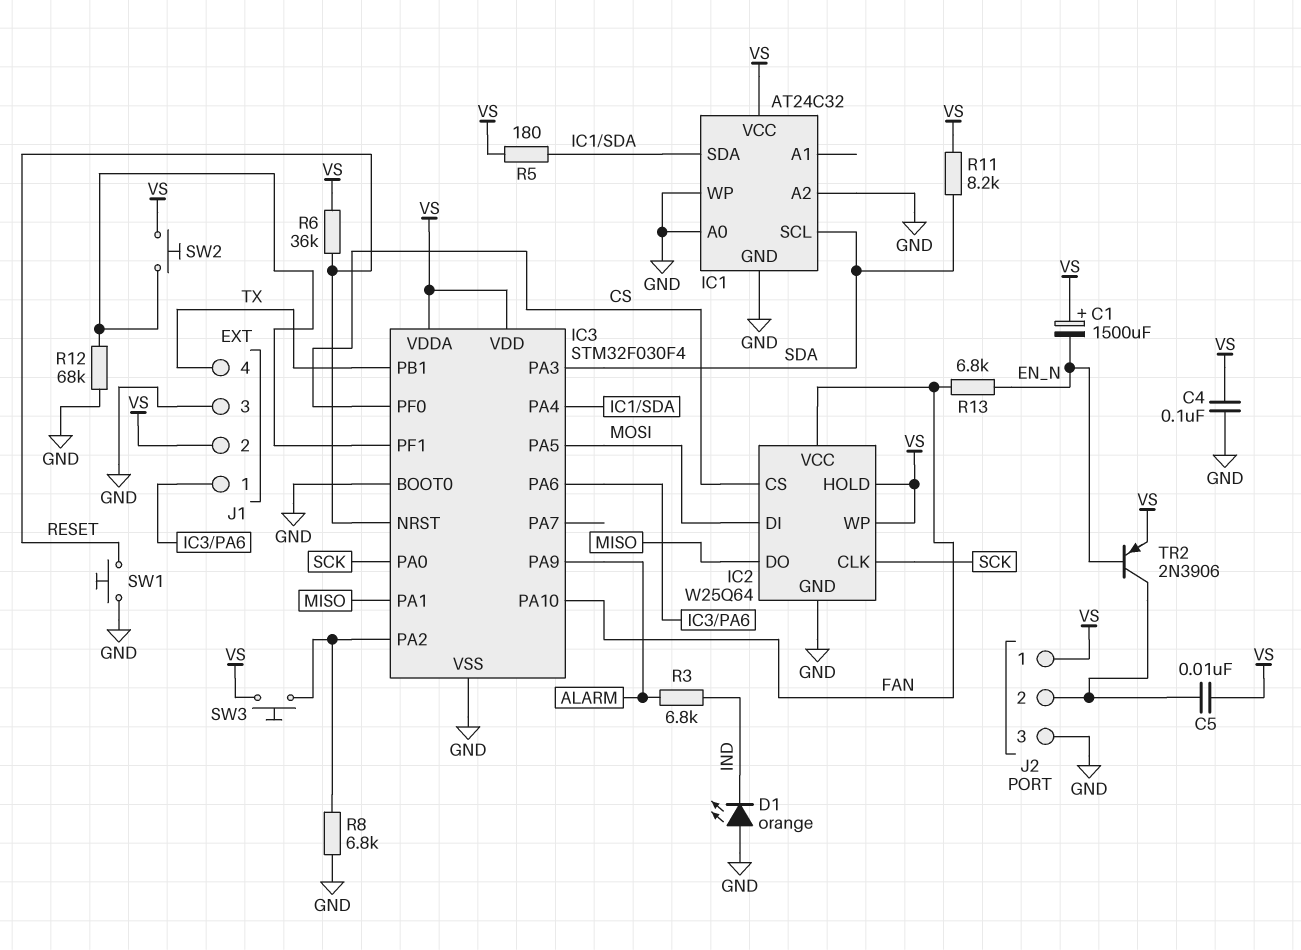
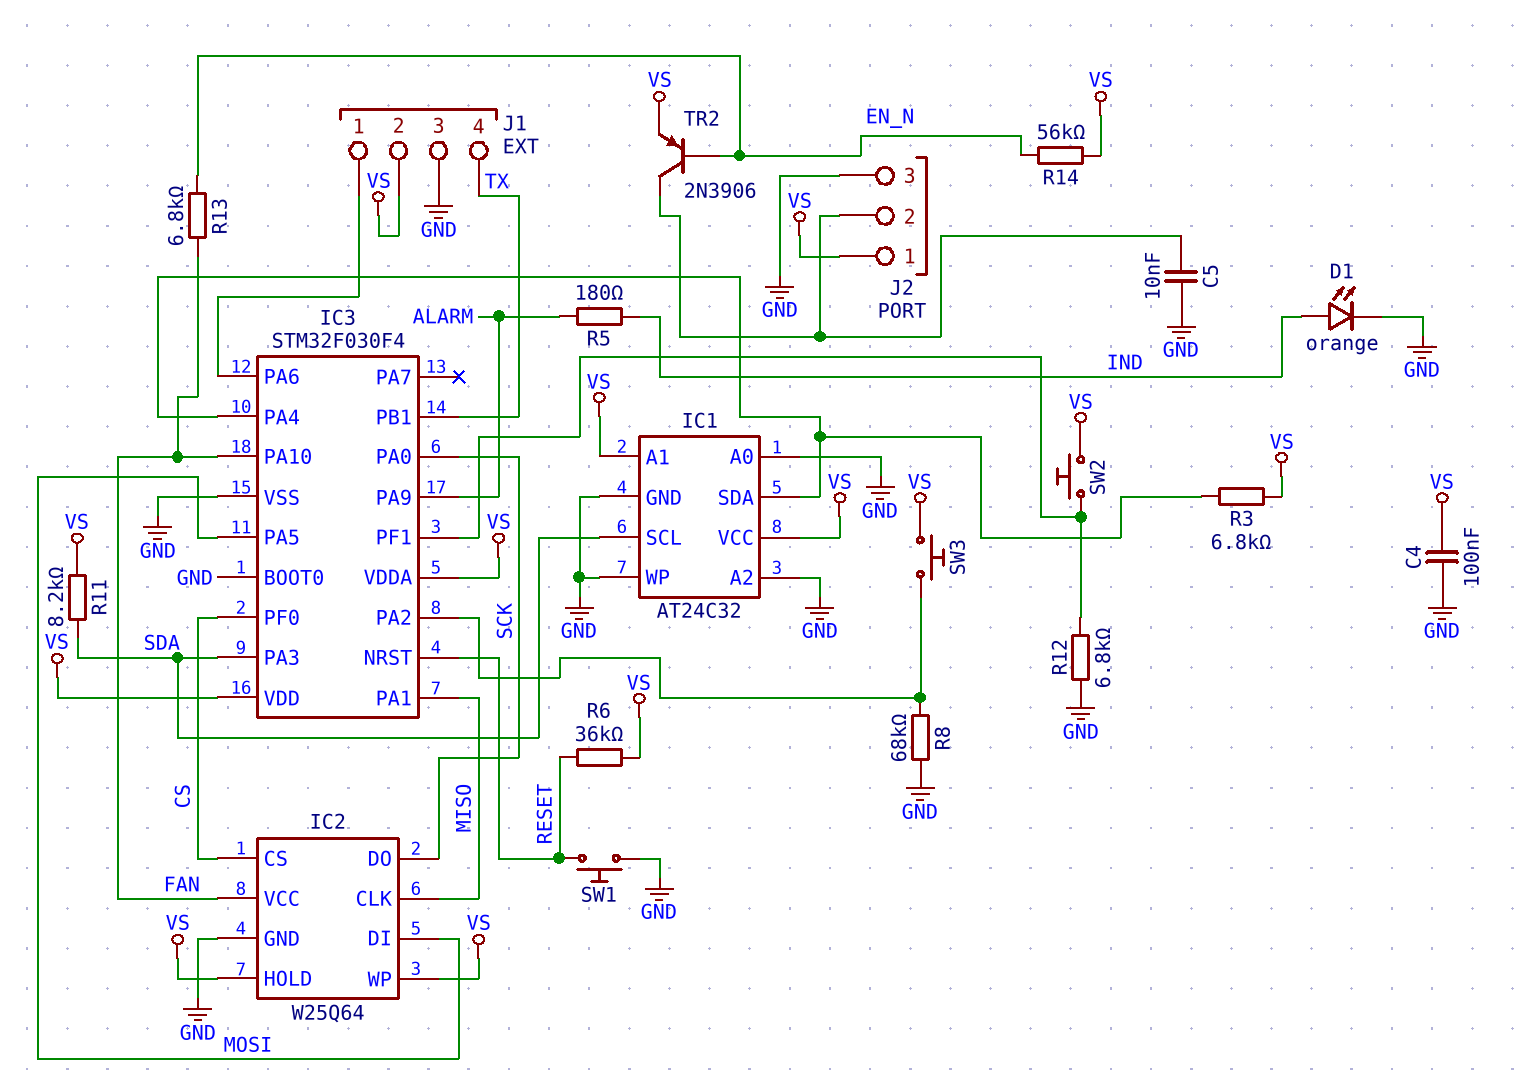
C1: 1500uF (plus VS, minus EN_N) -> none
C5: 10nF (J2/2, VS) -> 10nF (GND, J2/2)
D1: LED orange (A GND, K IND) -> LED orange (A IND, K GND)
IC1 pin A1: none -> VS
IC2 pin CLK: SCK -> MISO
IC2 pin DO: MISO -> SCK
R3: 6.8k (ALARM, IND) -> 6.8k (IC1/SDA, VS)
R5: 180 (IC1/SDA, VS) -> 180 (ALARM, IND)
R8: 6.8k (GND, IC3/PA2) -> 68k (GND, IC3/PA2)
R12: 68k (GND, IC3/PF1) -> 6.8k (GND, IC3/PF1)
R14: none -> 56k (EN_N, VS)

